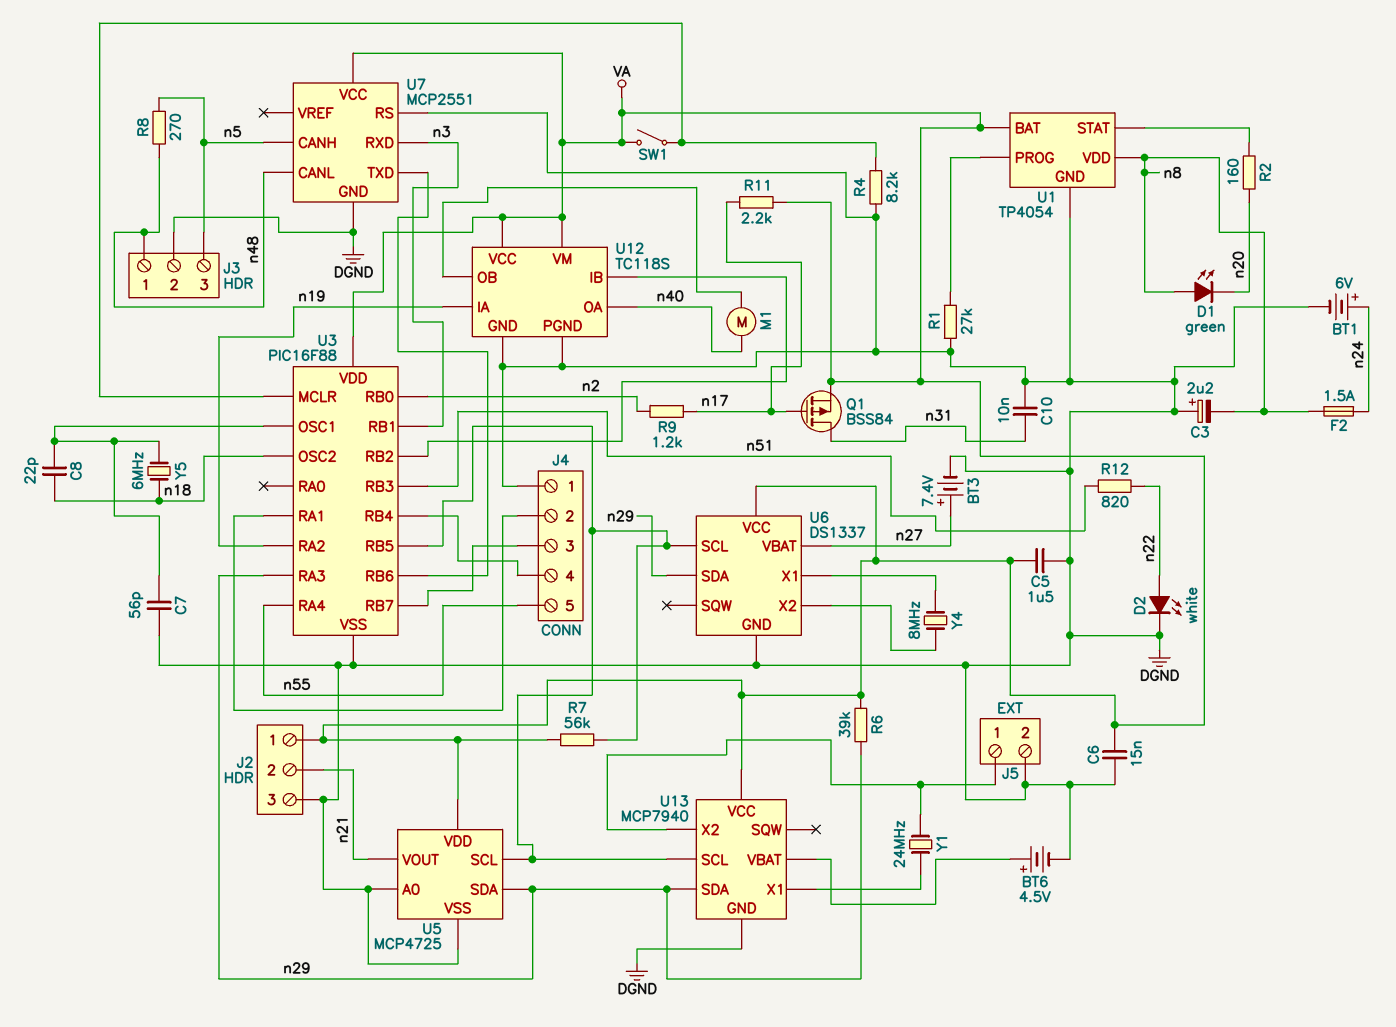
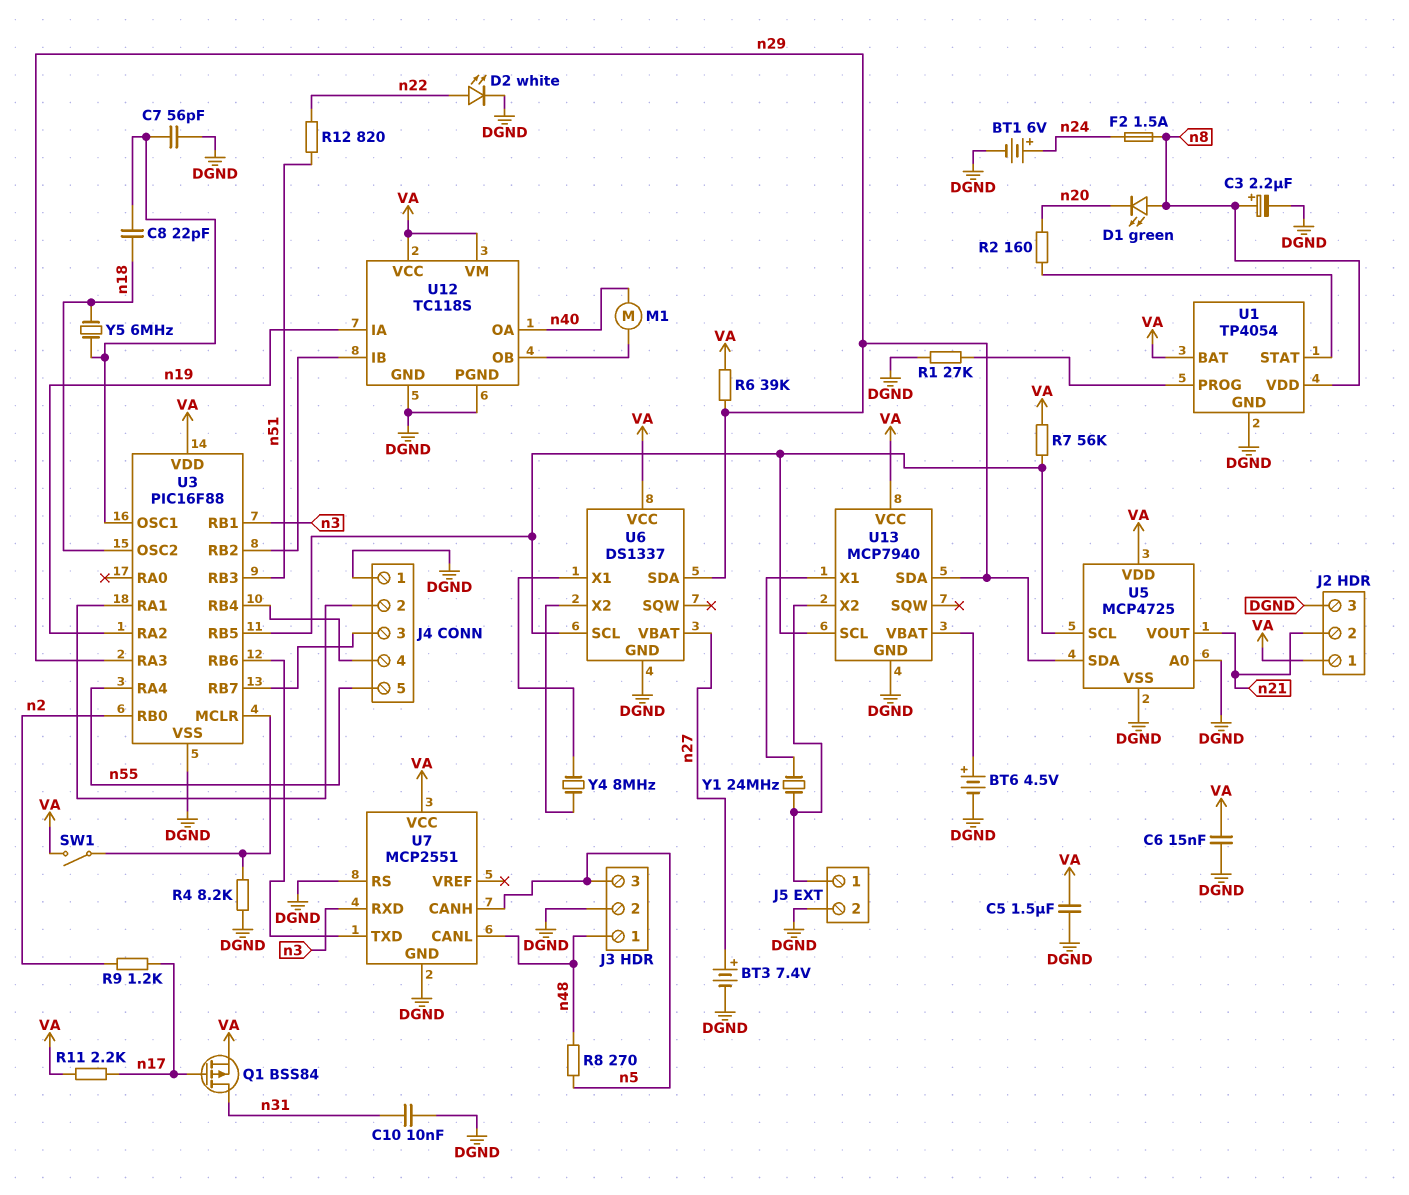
C3: 2.2uF (plus DGND, minus n8) -> 2.2uF (plus n8, minus DGND)

